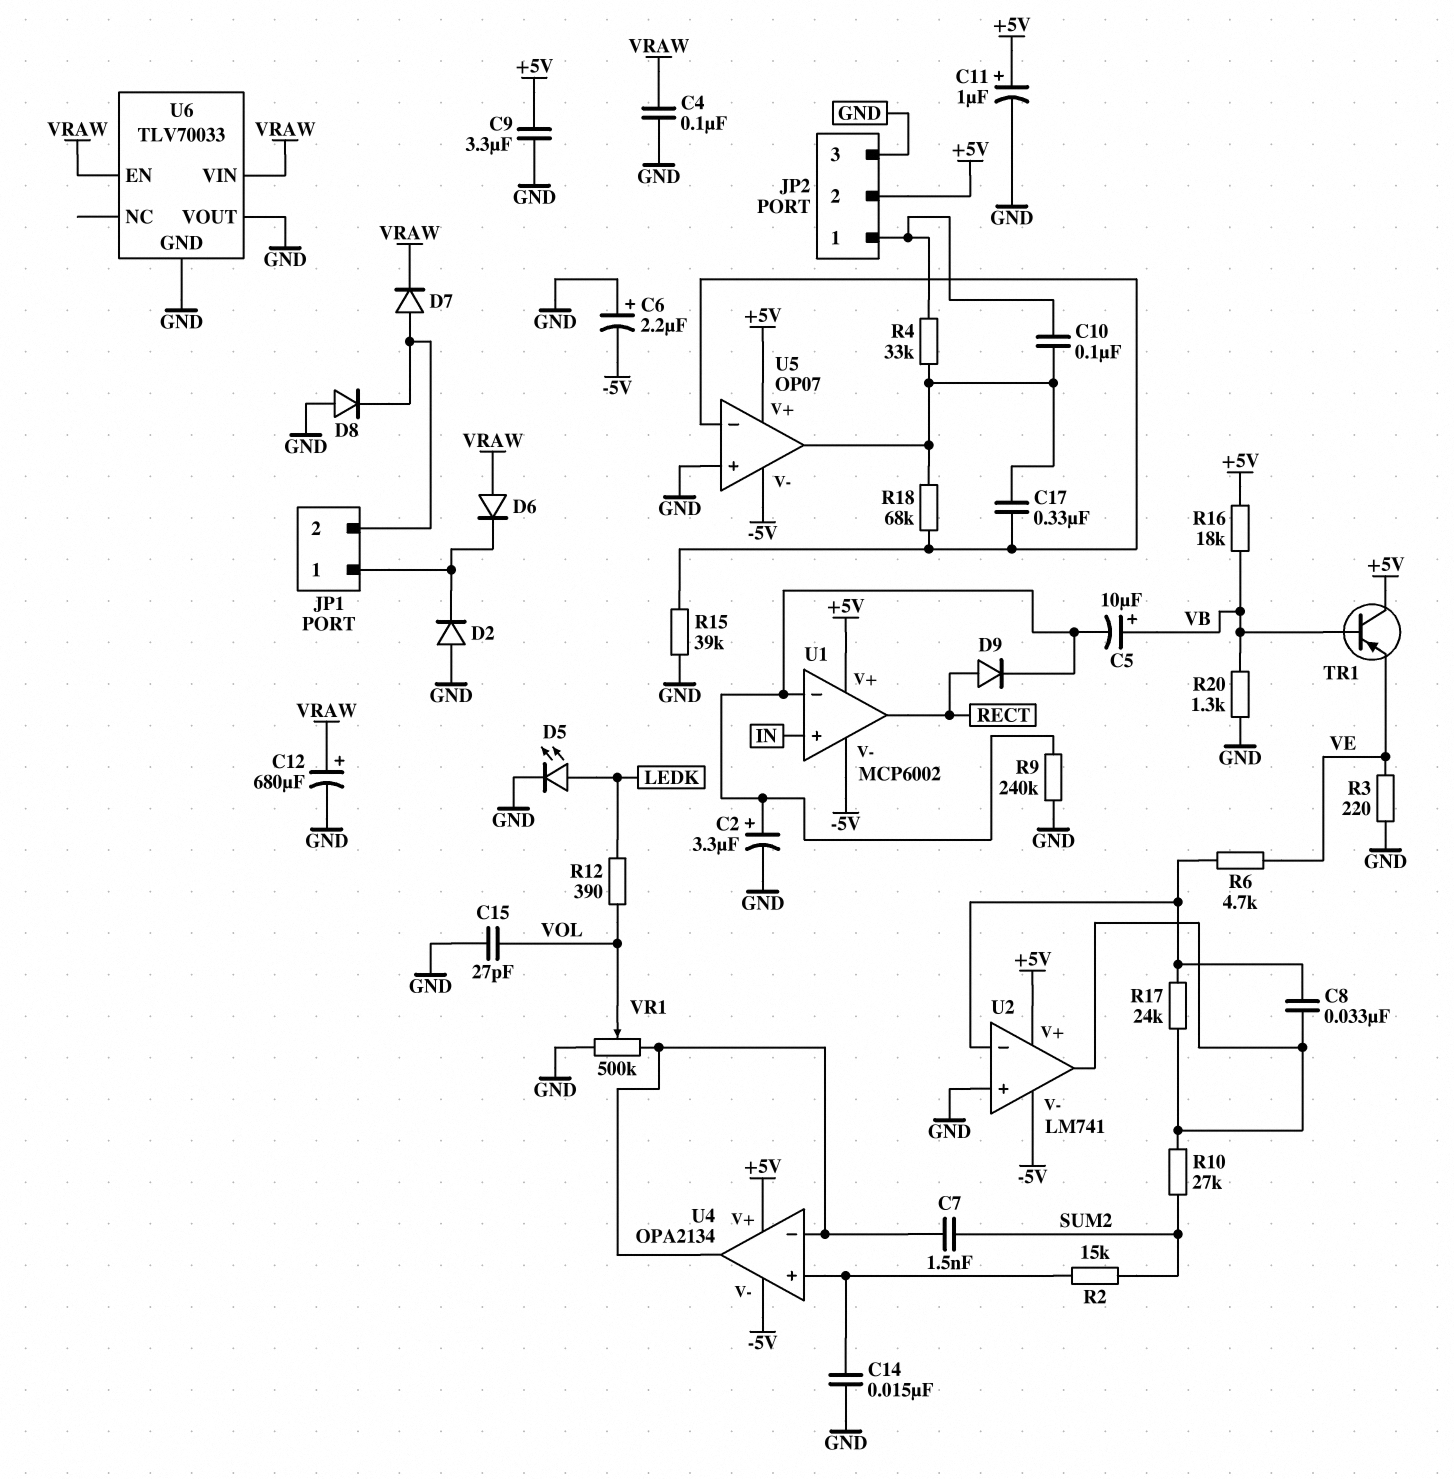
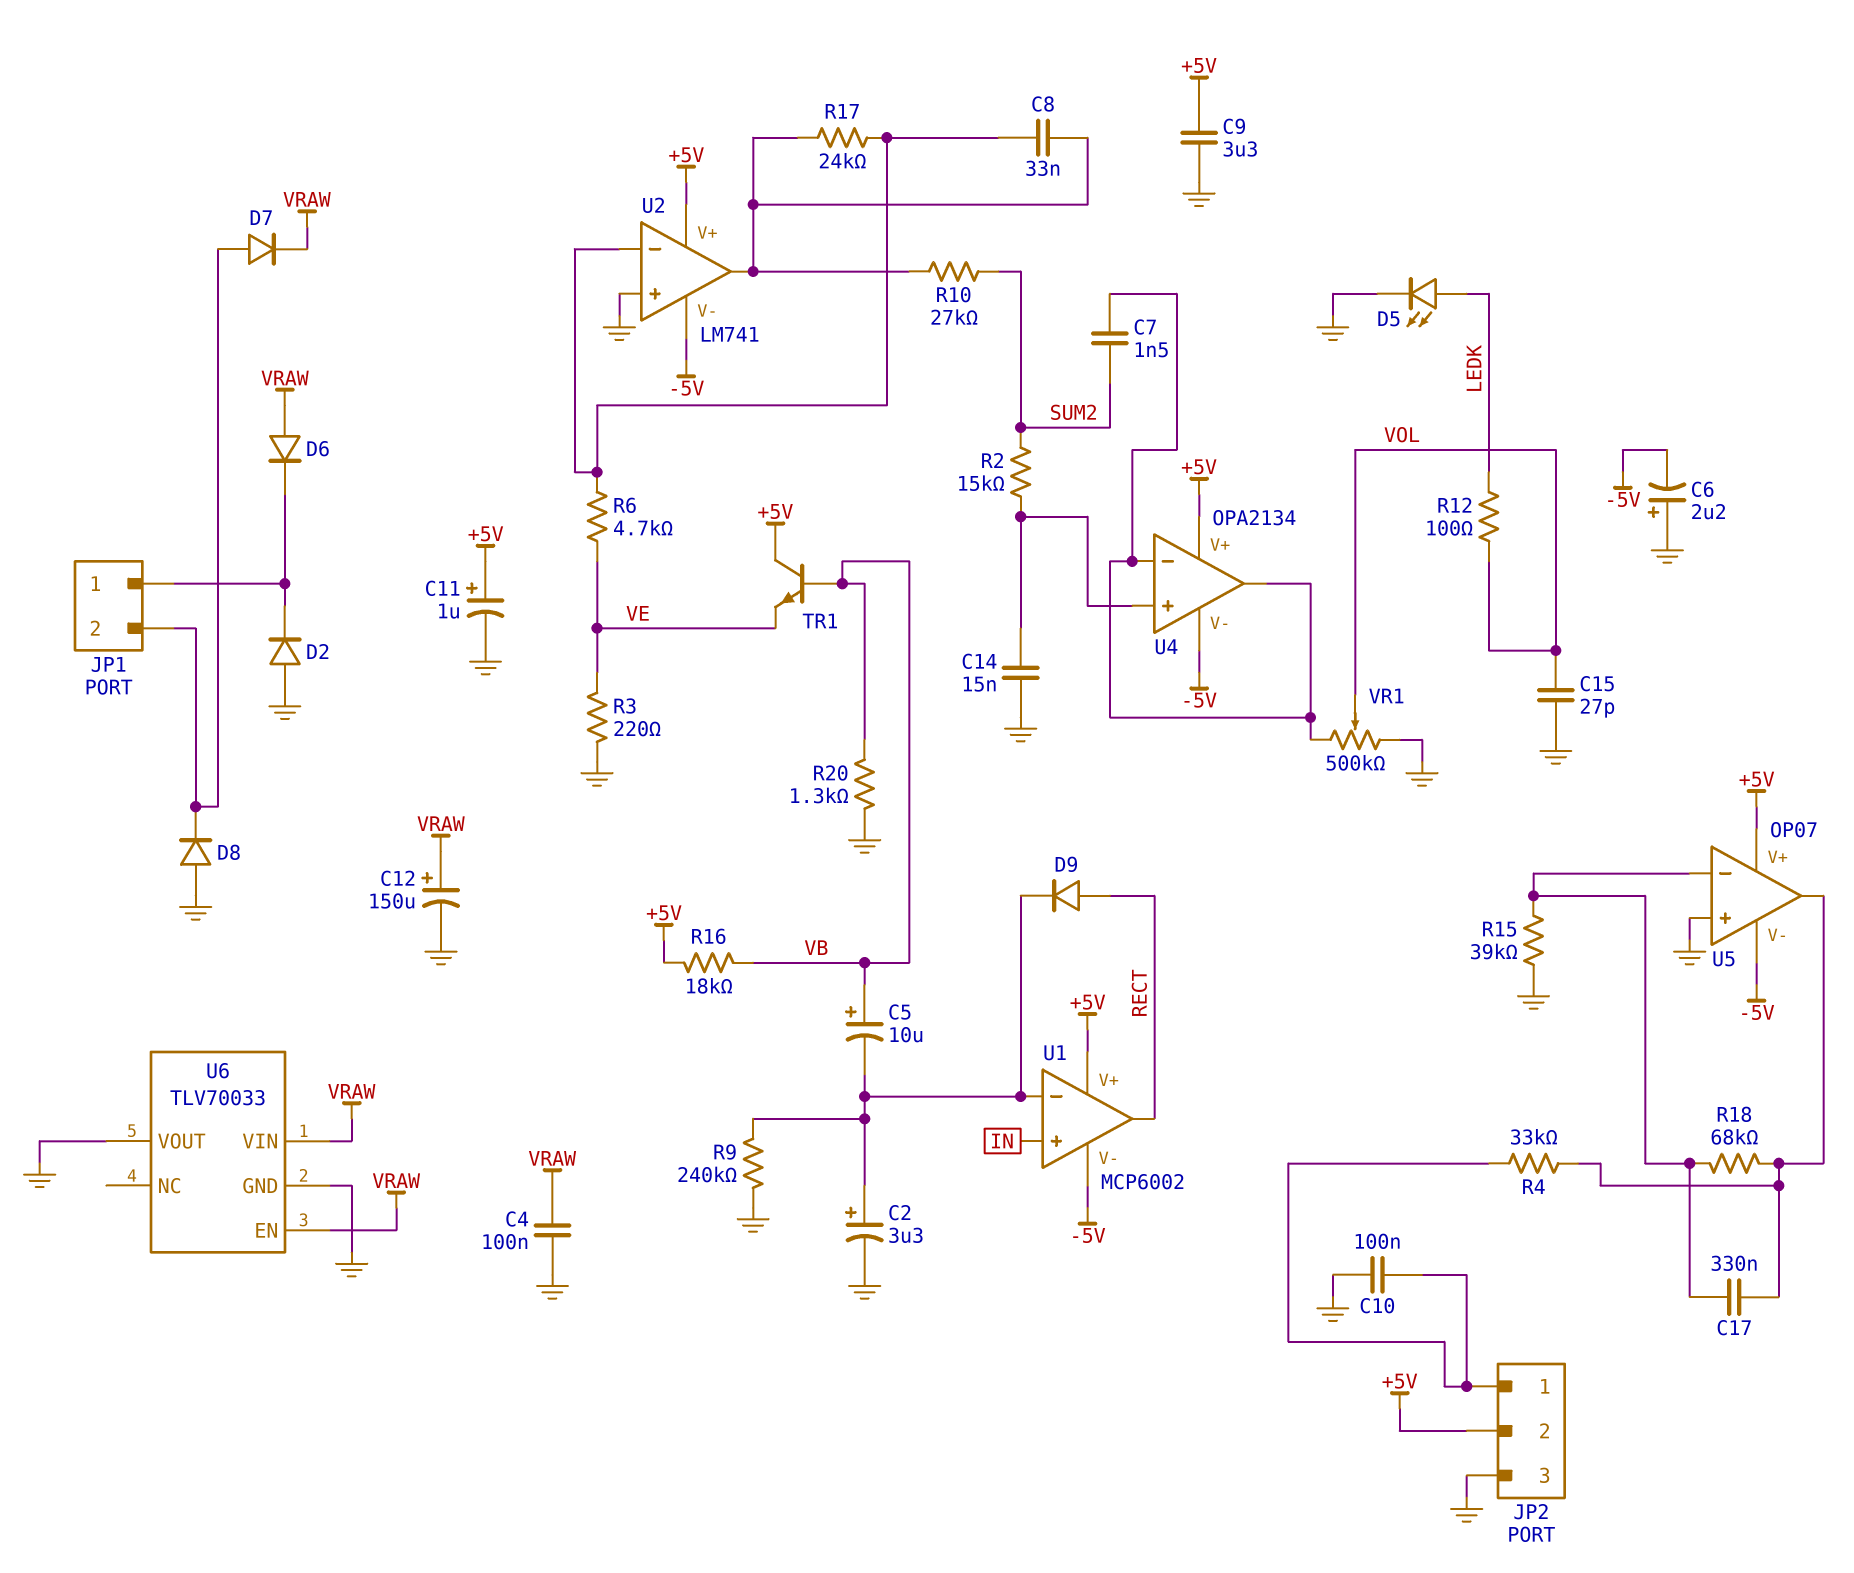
C10: 100nF (JP2/1, U5/out) -> 100nF (GND, JP2/1)
C12: 680uF (plus VRAW, minus GND) -> 150uF (plus VRAW, minus GND)
R12: 390 (LEDK, VOL) -> 100 (LEDK, VOL)
TR1: PNP (B VB, C +5V, E VE) -> NPN (B VB, C +5V, E VE)

